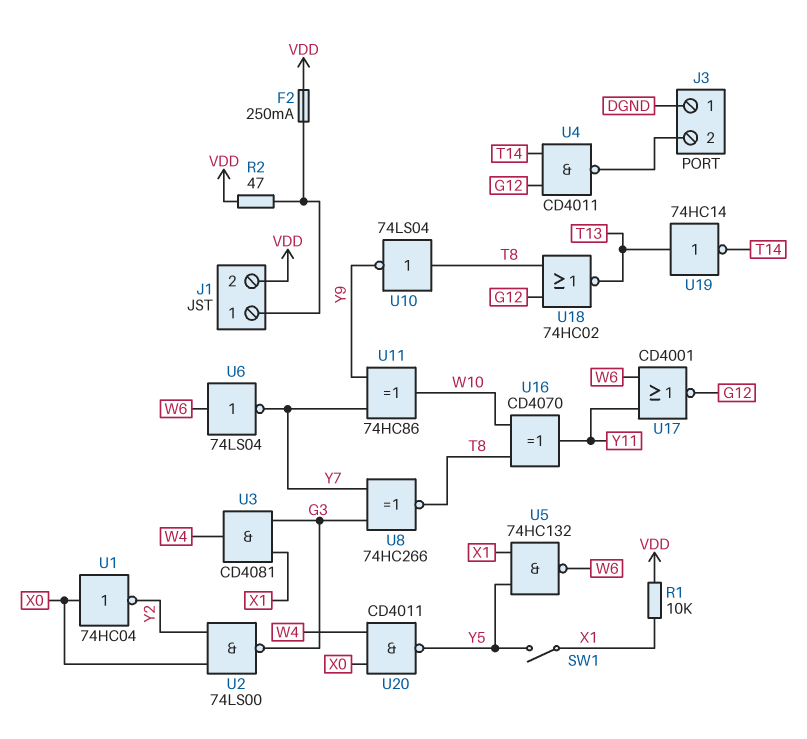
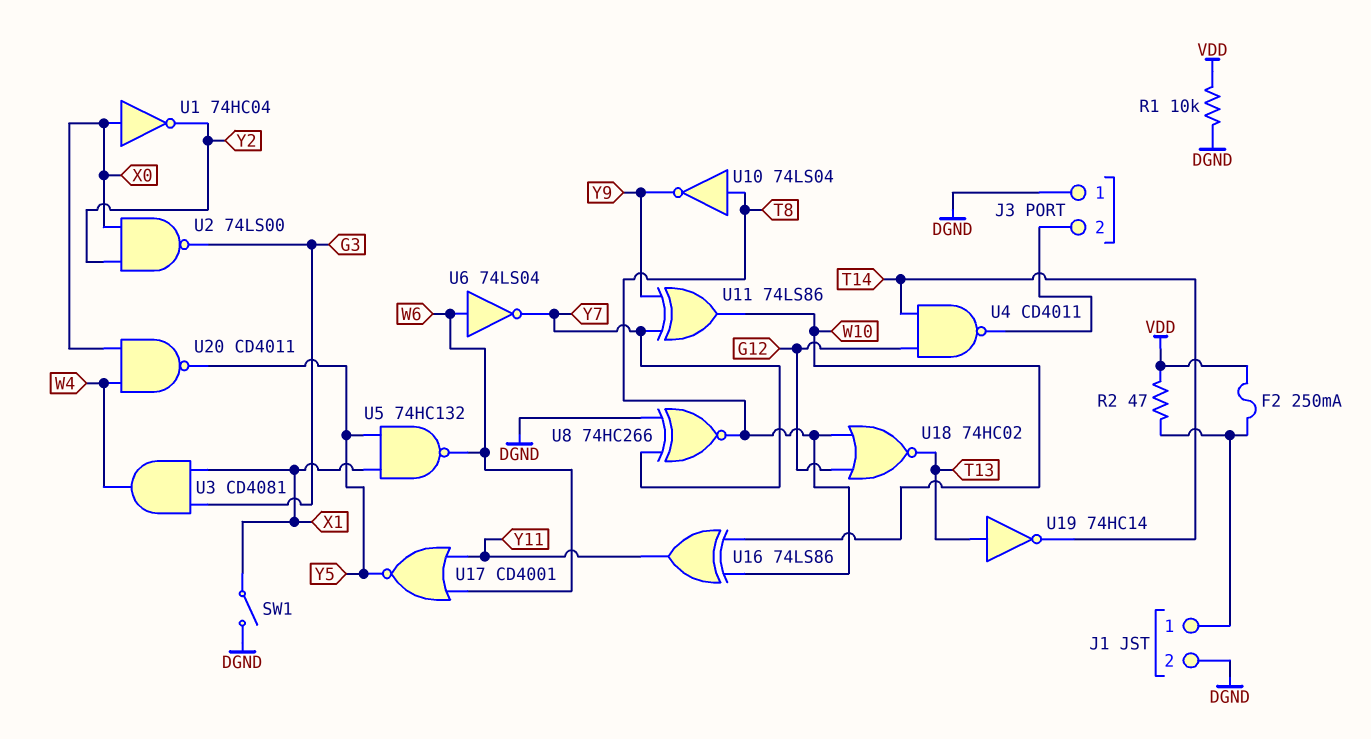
J1 pin 2: VDD -> DGND
R1: 10k (VDD, X1) -> 10k (DGND, VDD)
SW1: switch (X1, Y5) -> switch (DGND, X1)
U8: XNOR 74HC266 (in G3, in Y7, out T8) -> XNOR 74HC266 (in DGND, in Y7, out T8)
U11: XOR 74HC86 (in Y7, in Y9, out W10) -> XOR 74LS86 (in Y7, in Y9, out W10)
U16: XOR CD4070 (in T8, in W10, out Y11) -> XOR 74LS86 (in T8, in W10, out Y11)
U17: NOR CD4001 (in W6, in Y11, out G12) -> NOR CD4001 (in W6, in Y11, out Y5)

